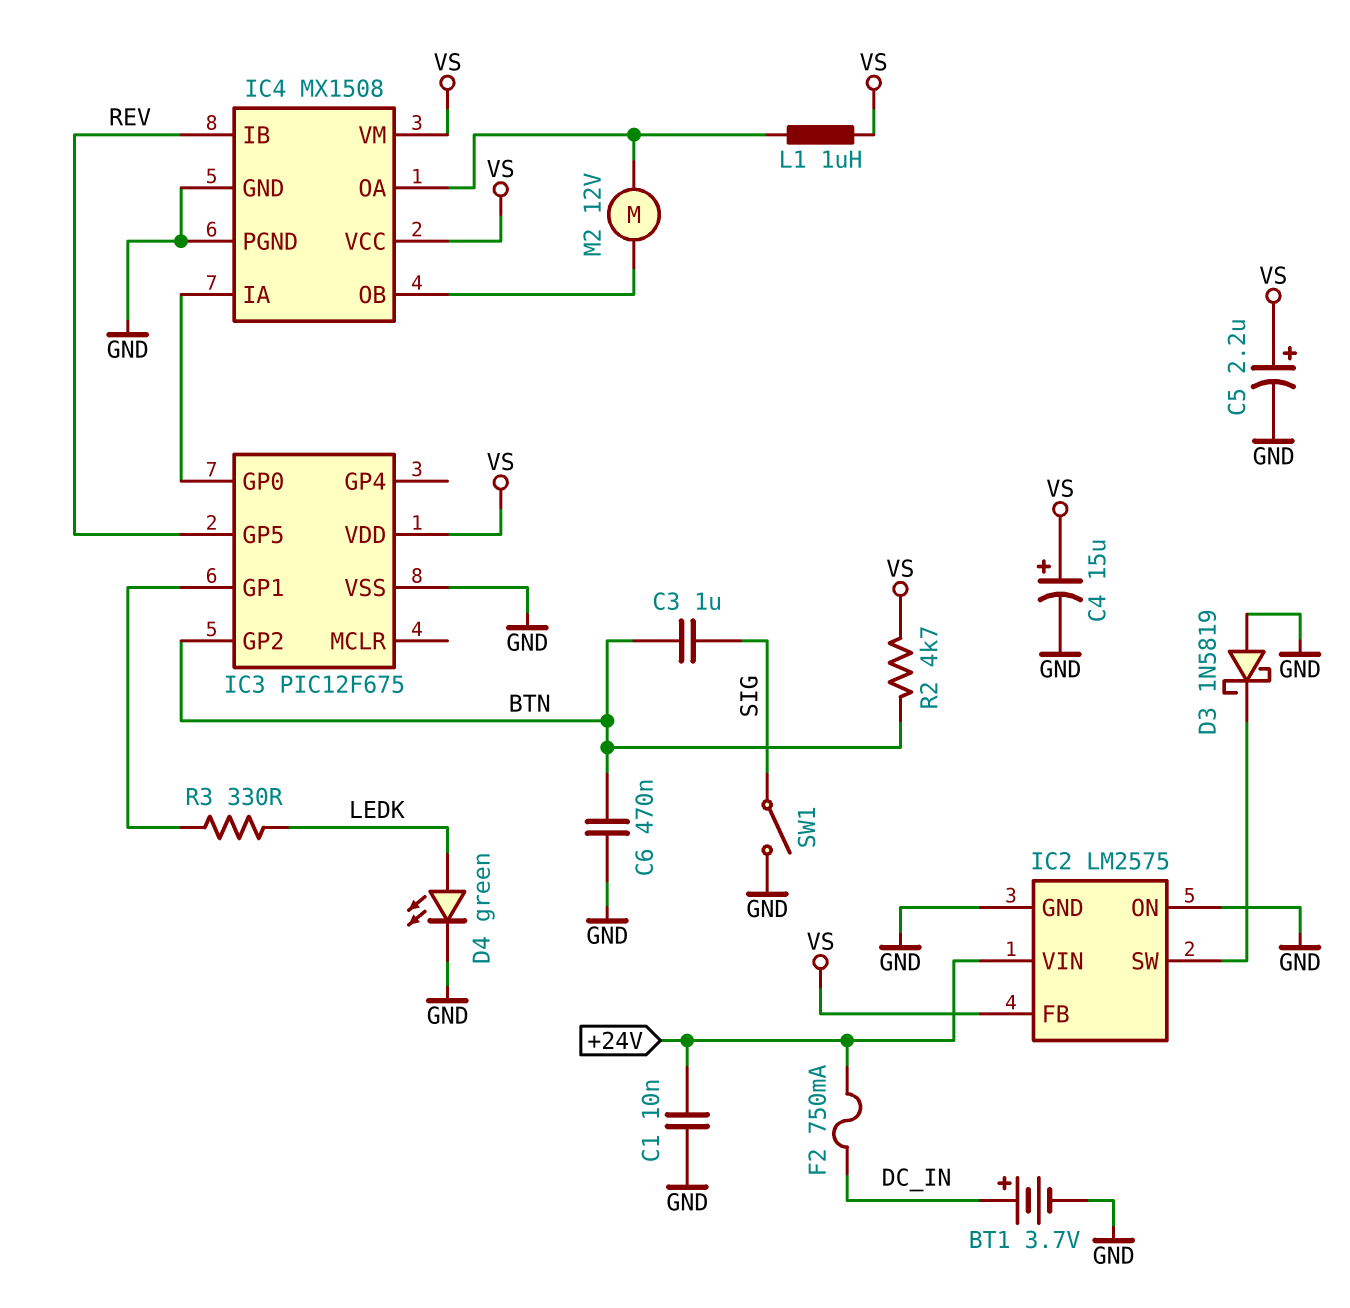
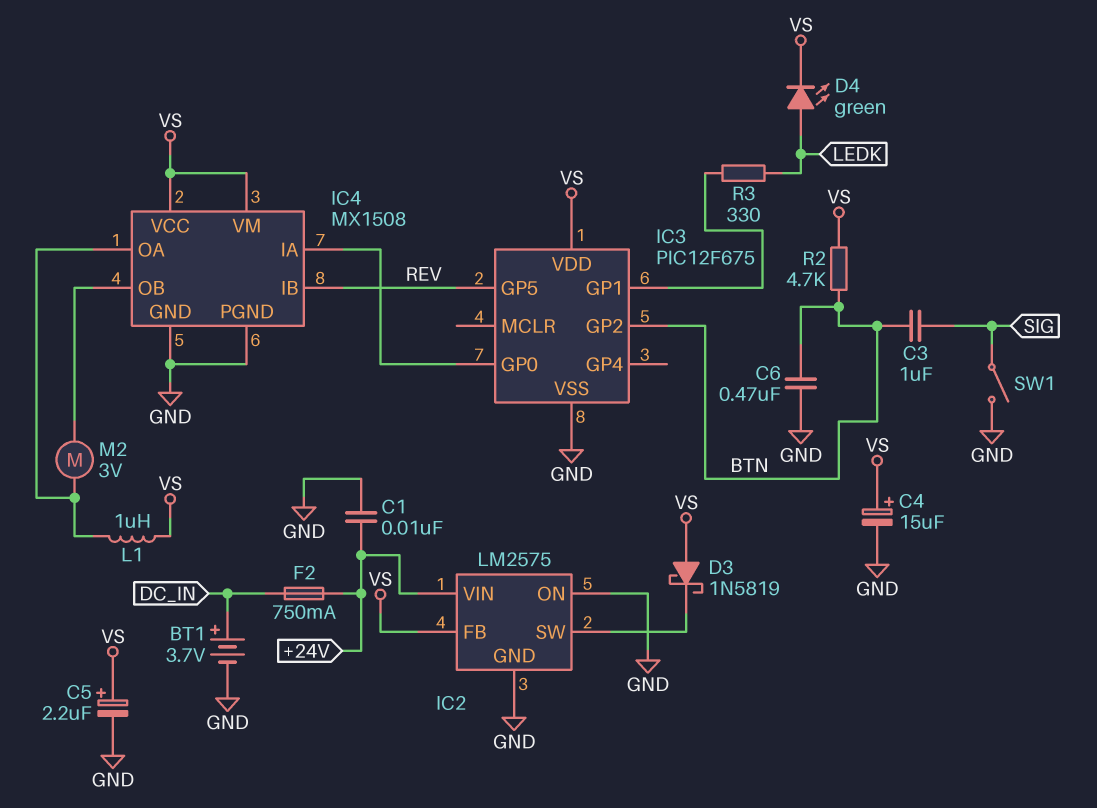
D3: schottky 1N5819 (A GND, K IC2/SW) -> schottky 1N5819 (A VS, K IC2/SW)
D4: LED green (A LEDK, K GND) -> LED green (A LEDK, K VS)
M2: motor 12V (IC4/OA, IC4/OB) -> motor 3V (IC4/OA, IC4/OB)

